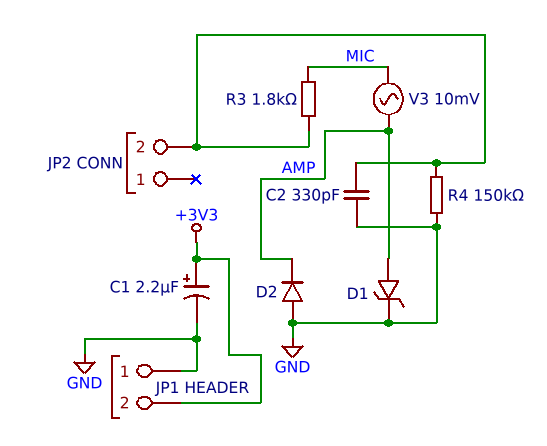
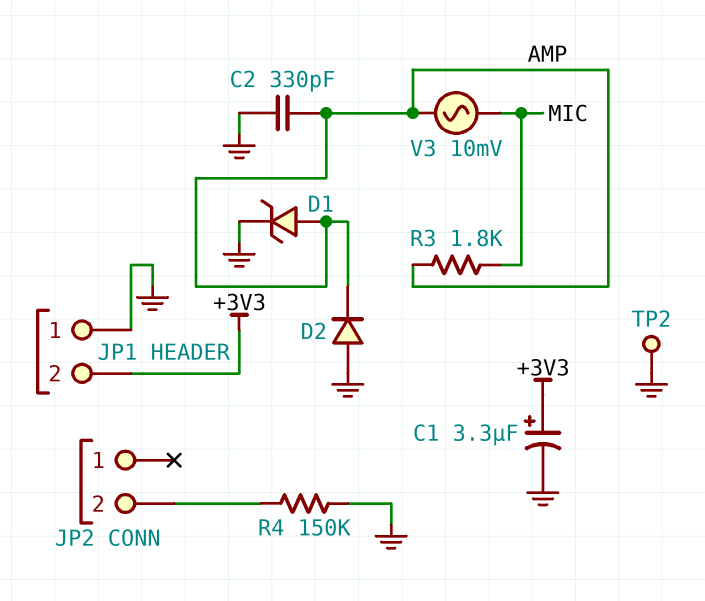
C1: 2.2uF (plus +3V3, minus GND) -> 3.3uF (plus +3V3, minus GND)
C2: 330pF (GND, JP2/2) -> 330pF (AMP, GND)
R3: 1.8k (JP2/2, MIC) -> 1.8k (AMP, MIC)
TP2: none -> test point (GND)

